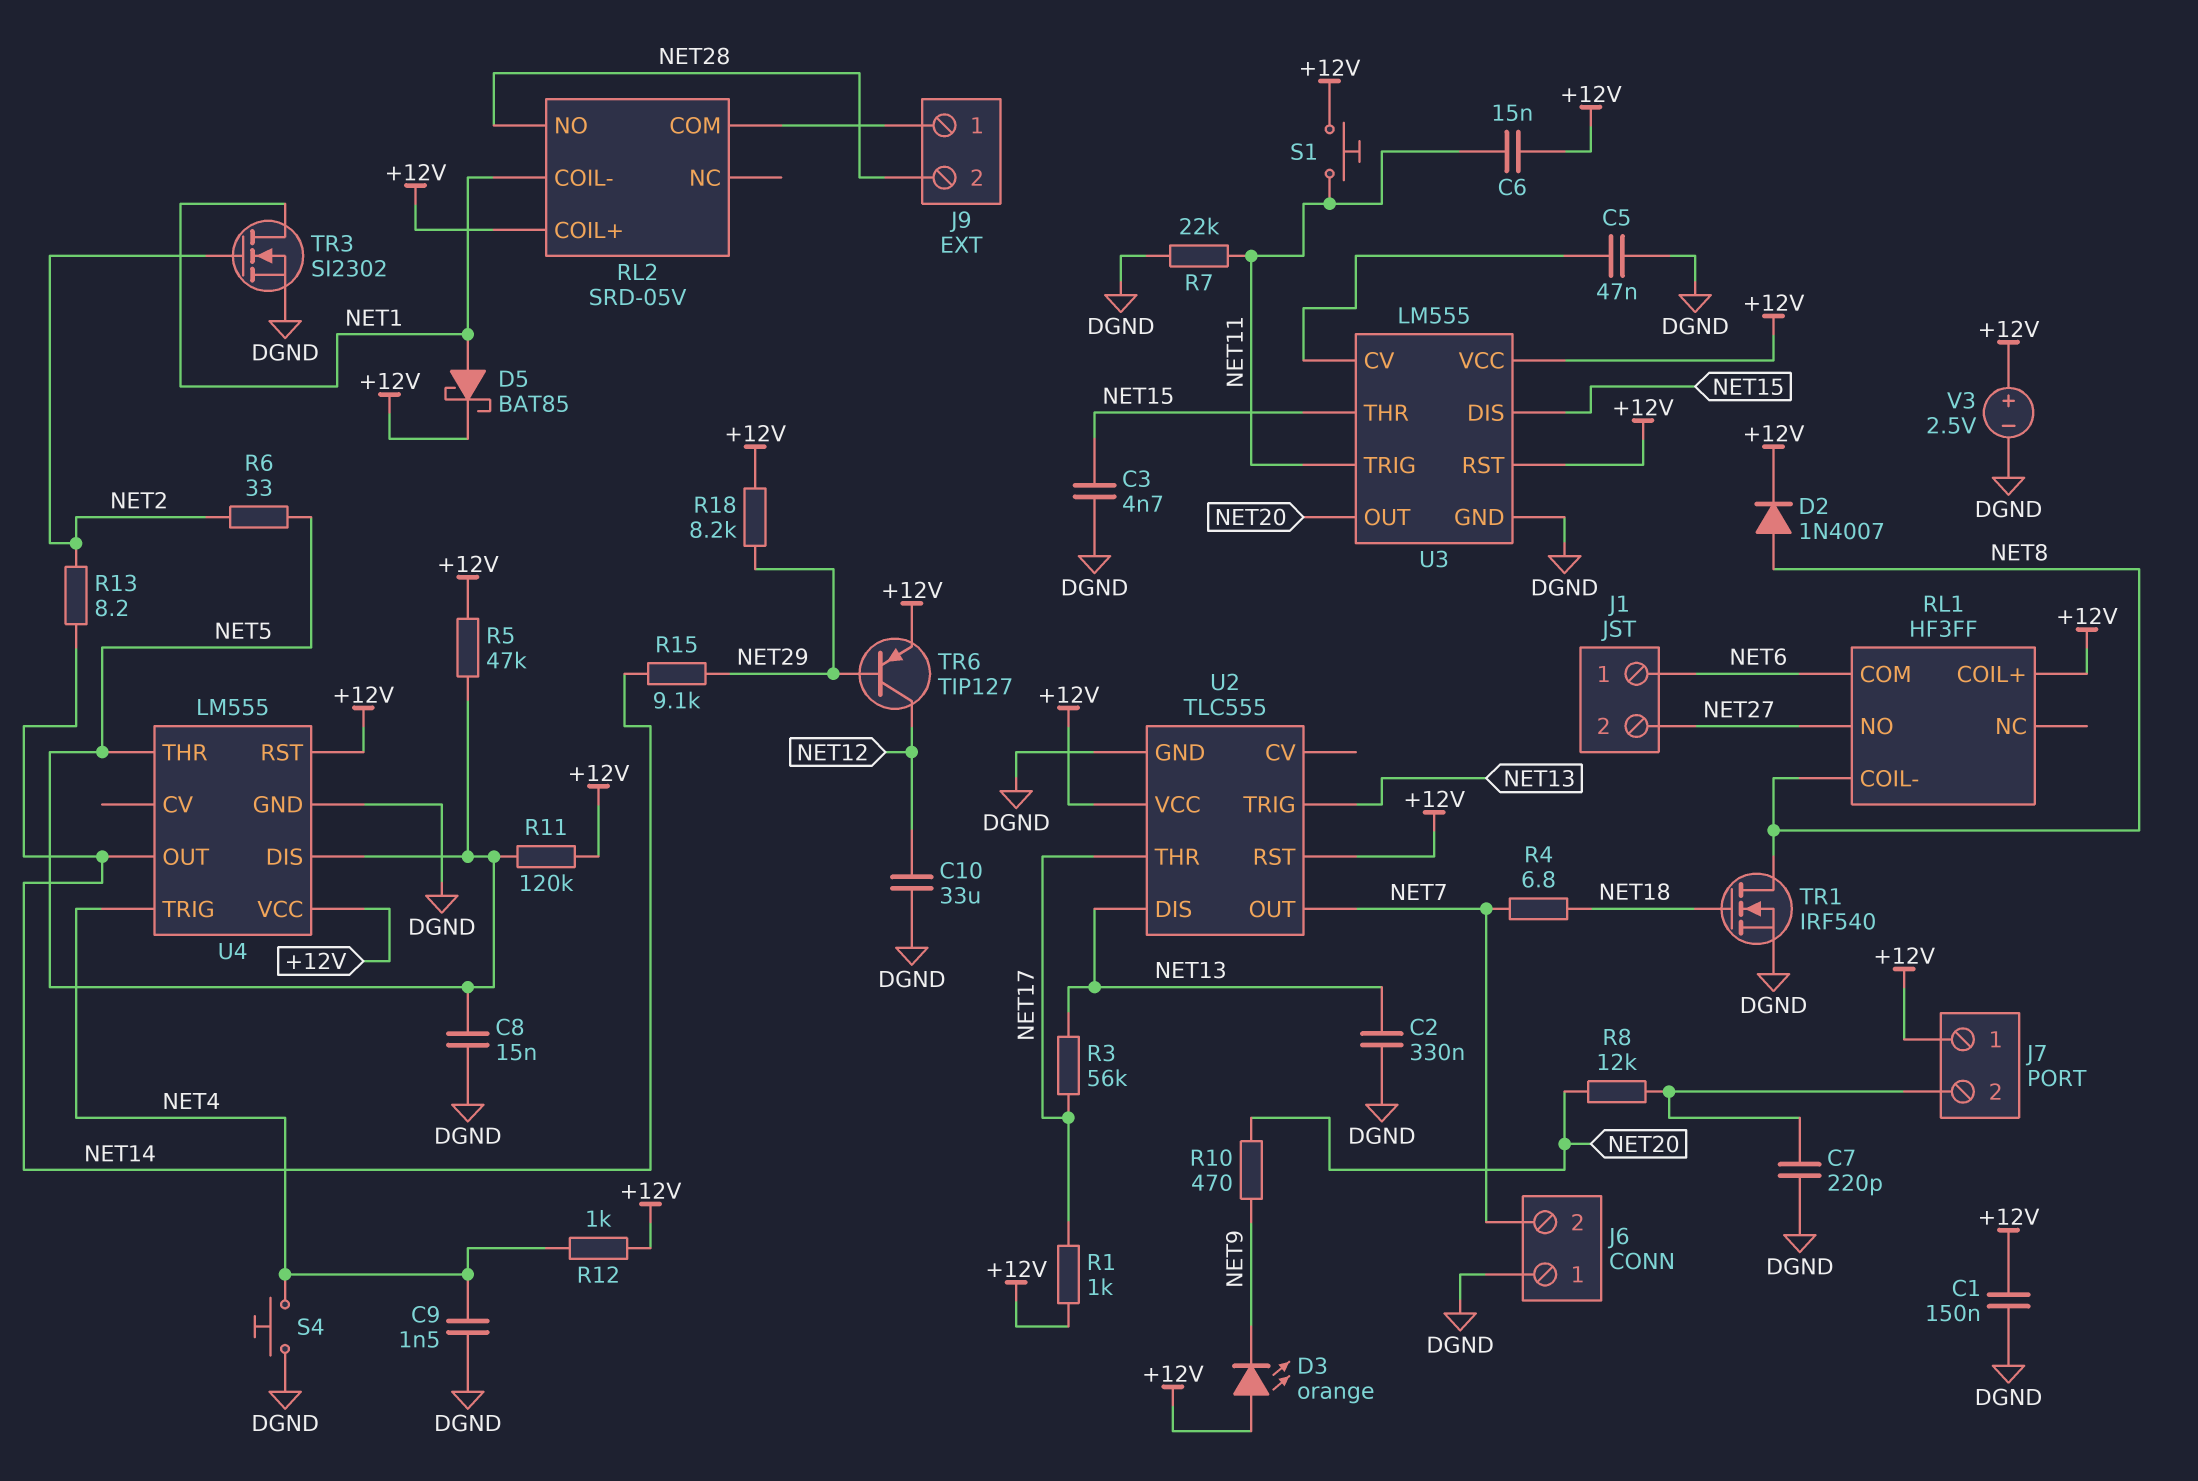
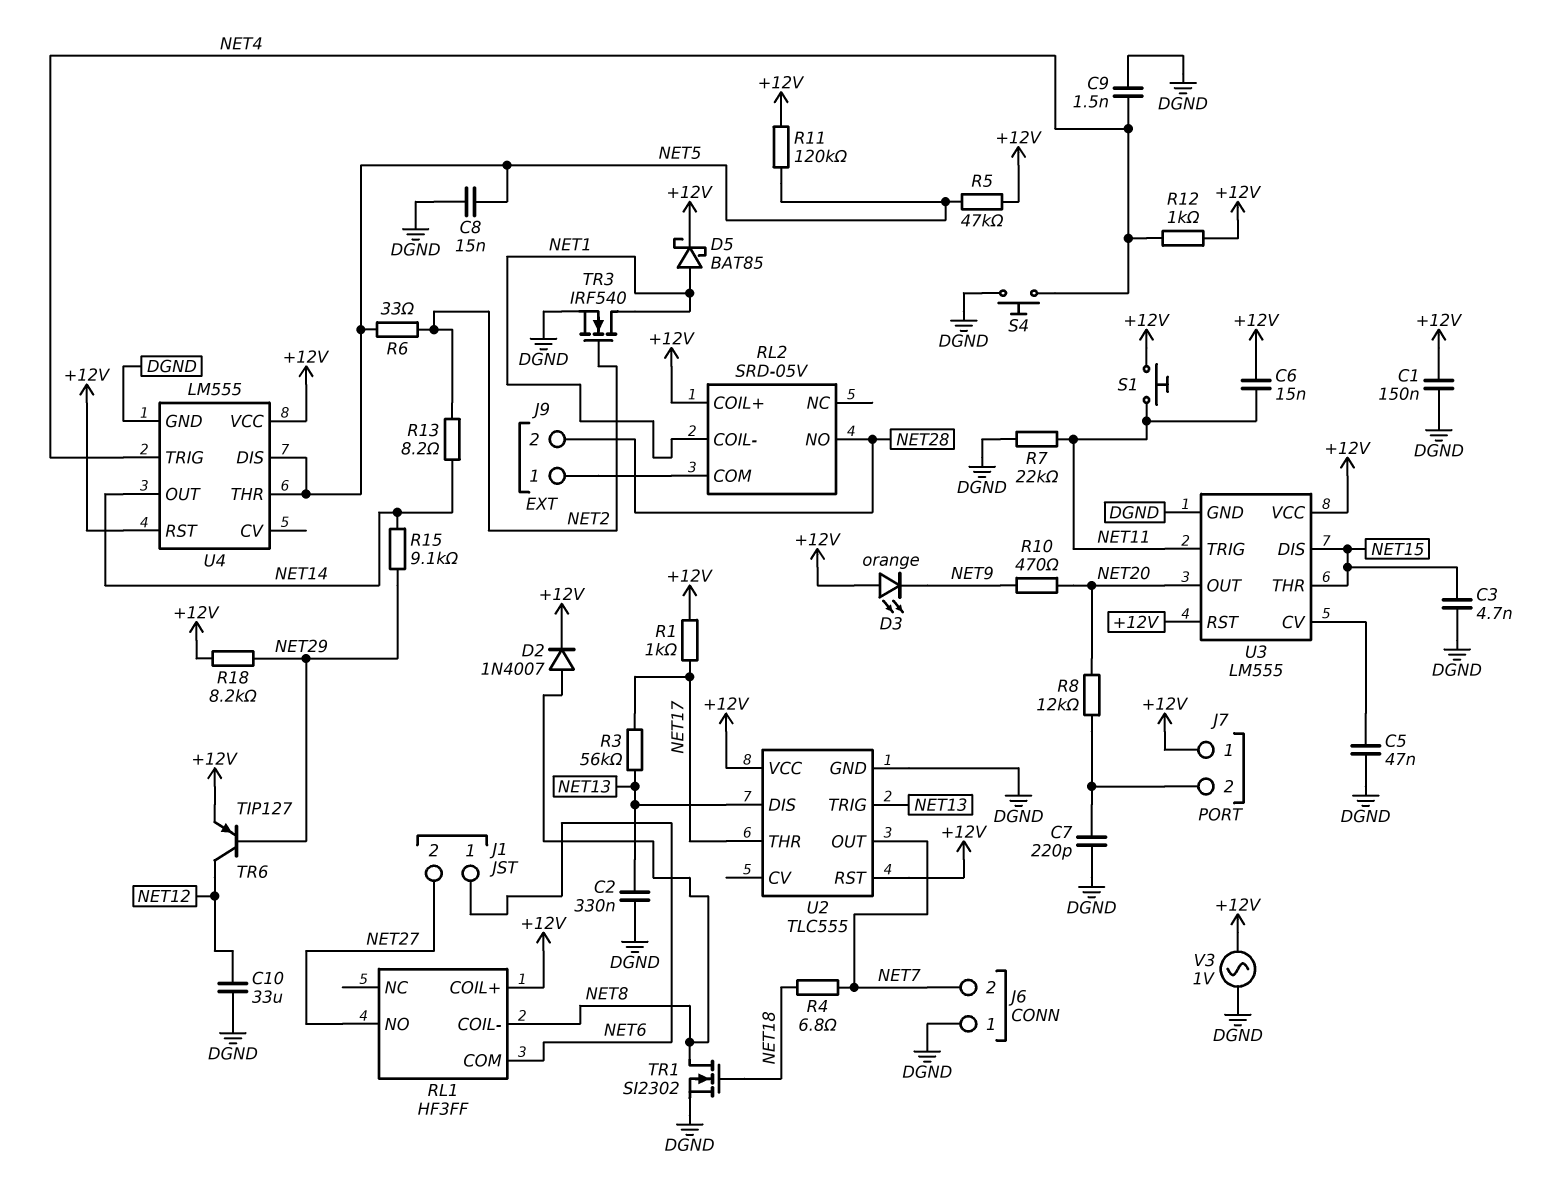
TR1: NMOS IRF540 (G NET18, D NET8, S DGND) -> NMOS SI2302 (G NET18, D NET8, S DGND)
TR3: NMOS SI2302 (G NET2, D NET1, S DGND) -> NMOS IRF540 (G NET2, D NET1, S DGND)
V3: 2.5V (plus +12V, minus DGND) -> AC 1V (+12V, DGND)

